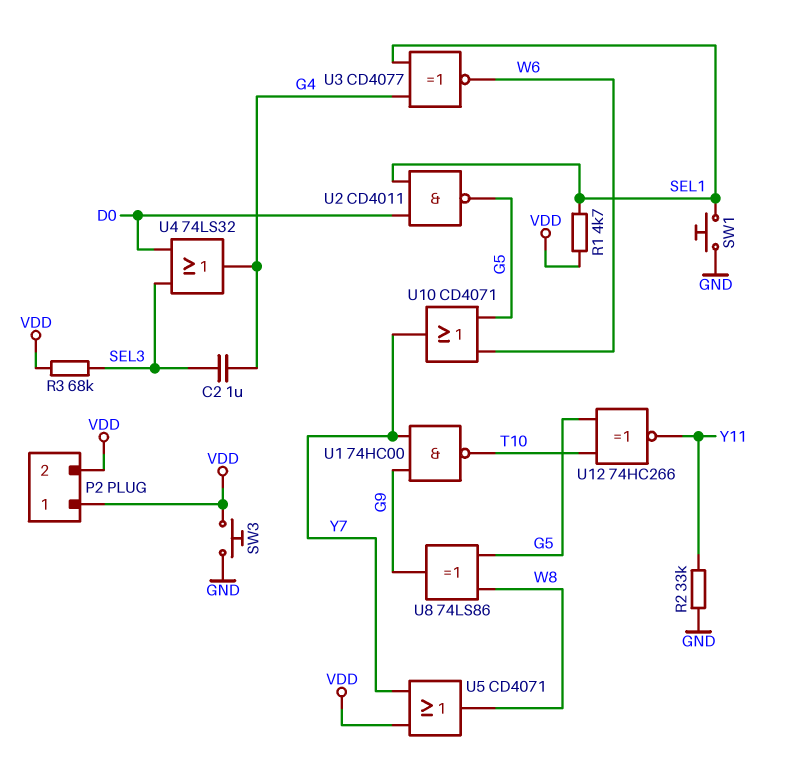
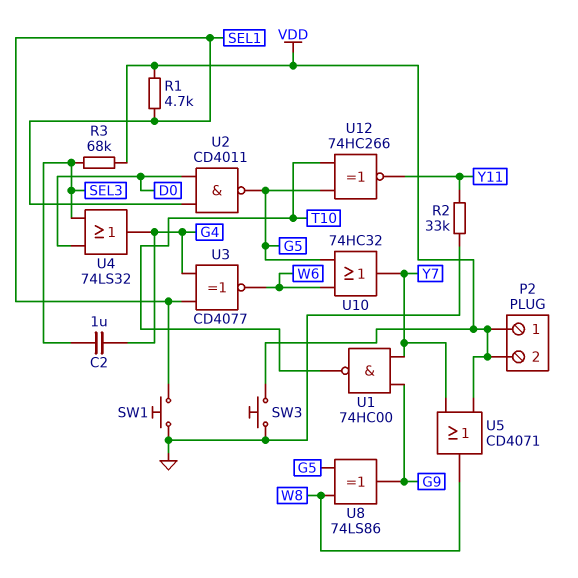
U10: OR CD4071 (in G5, in W6, out Y7) -> OR 74HC32 (in G5, in W6, out Y7)

